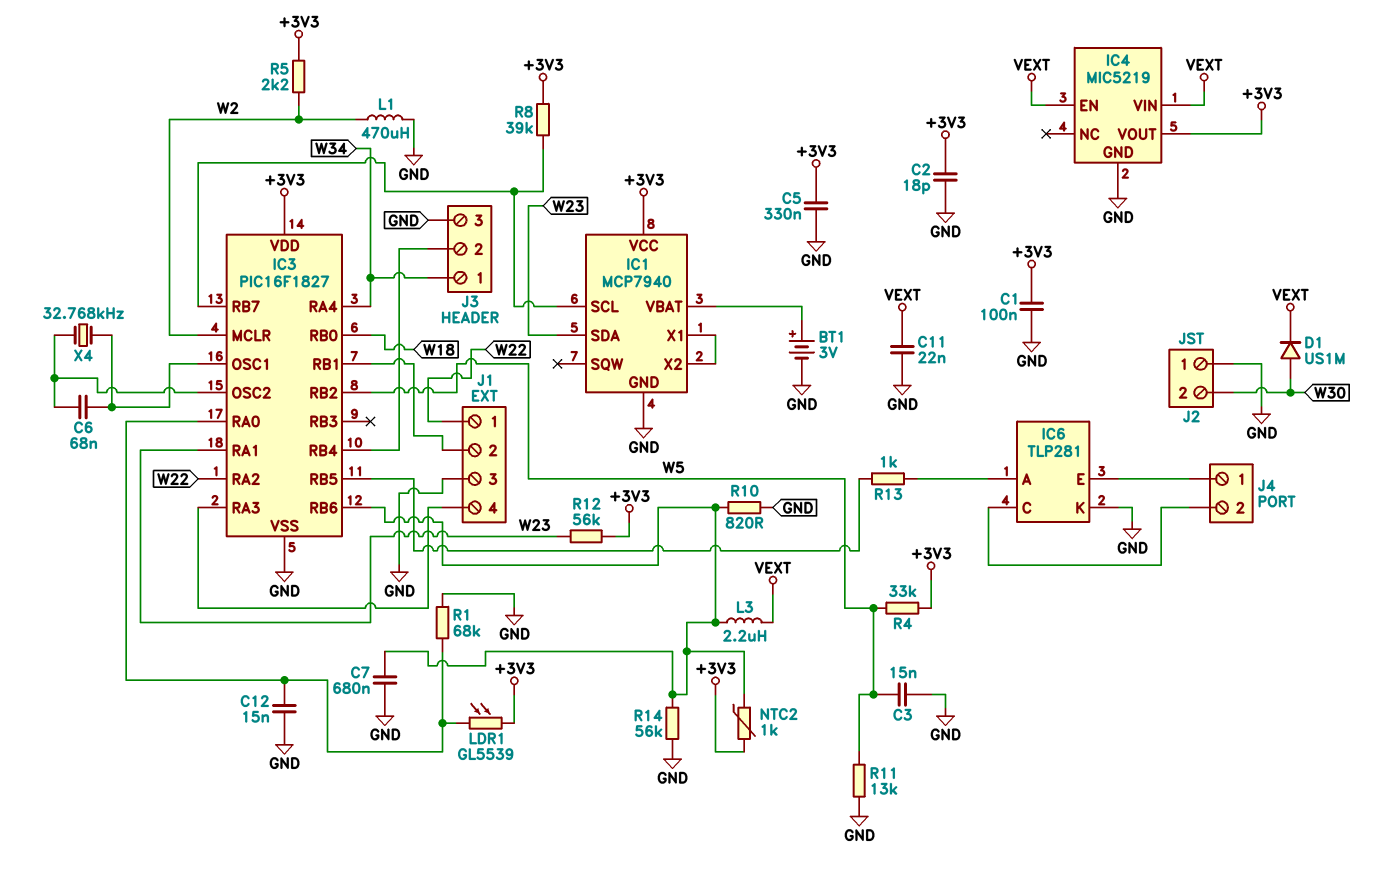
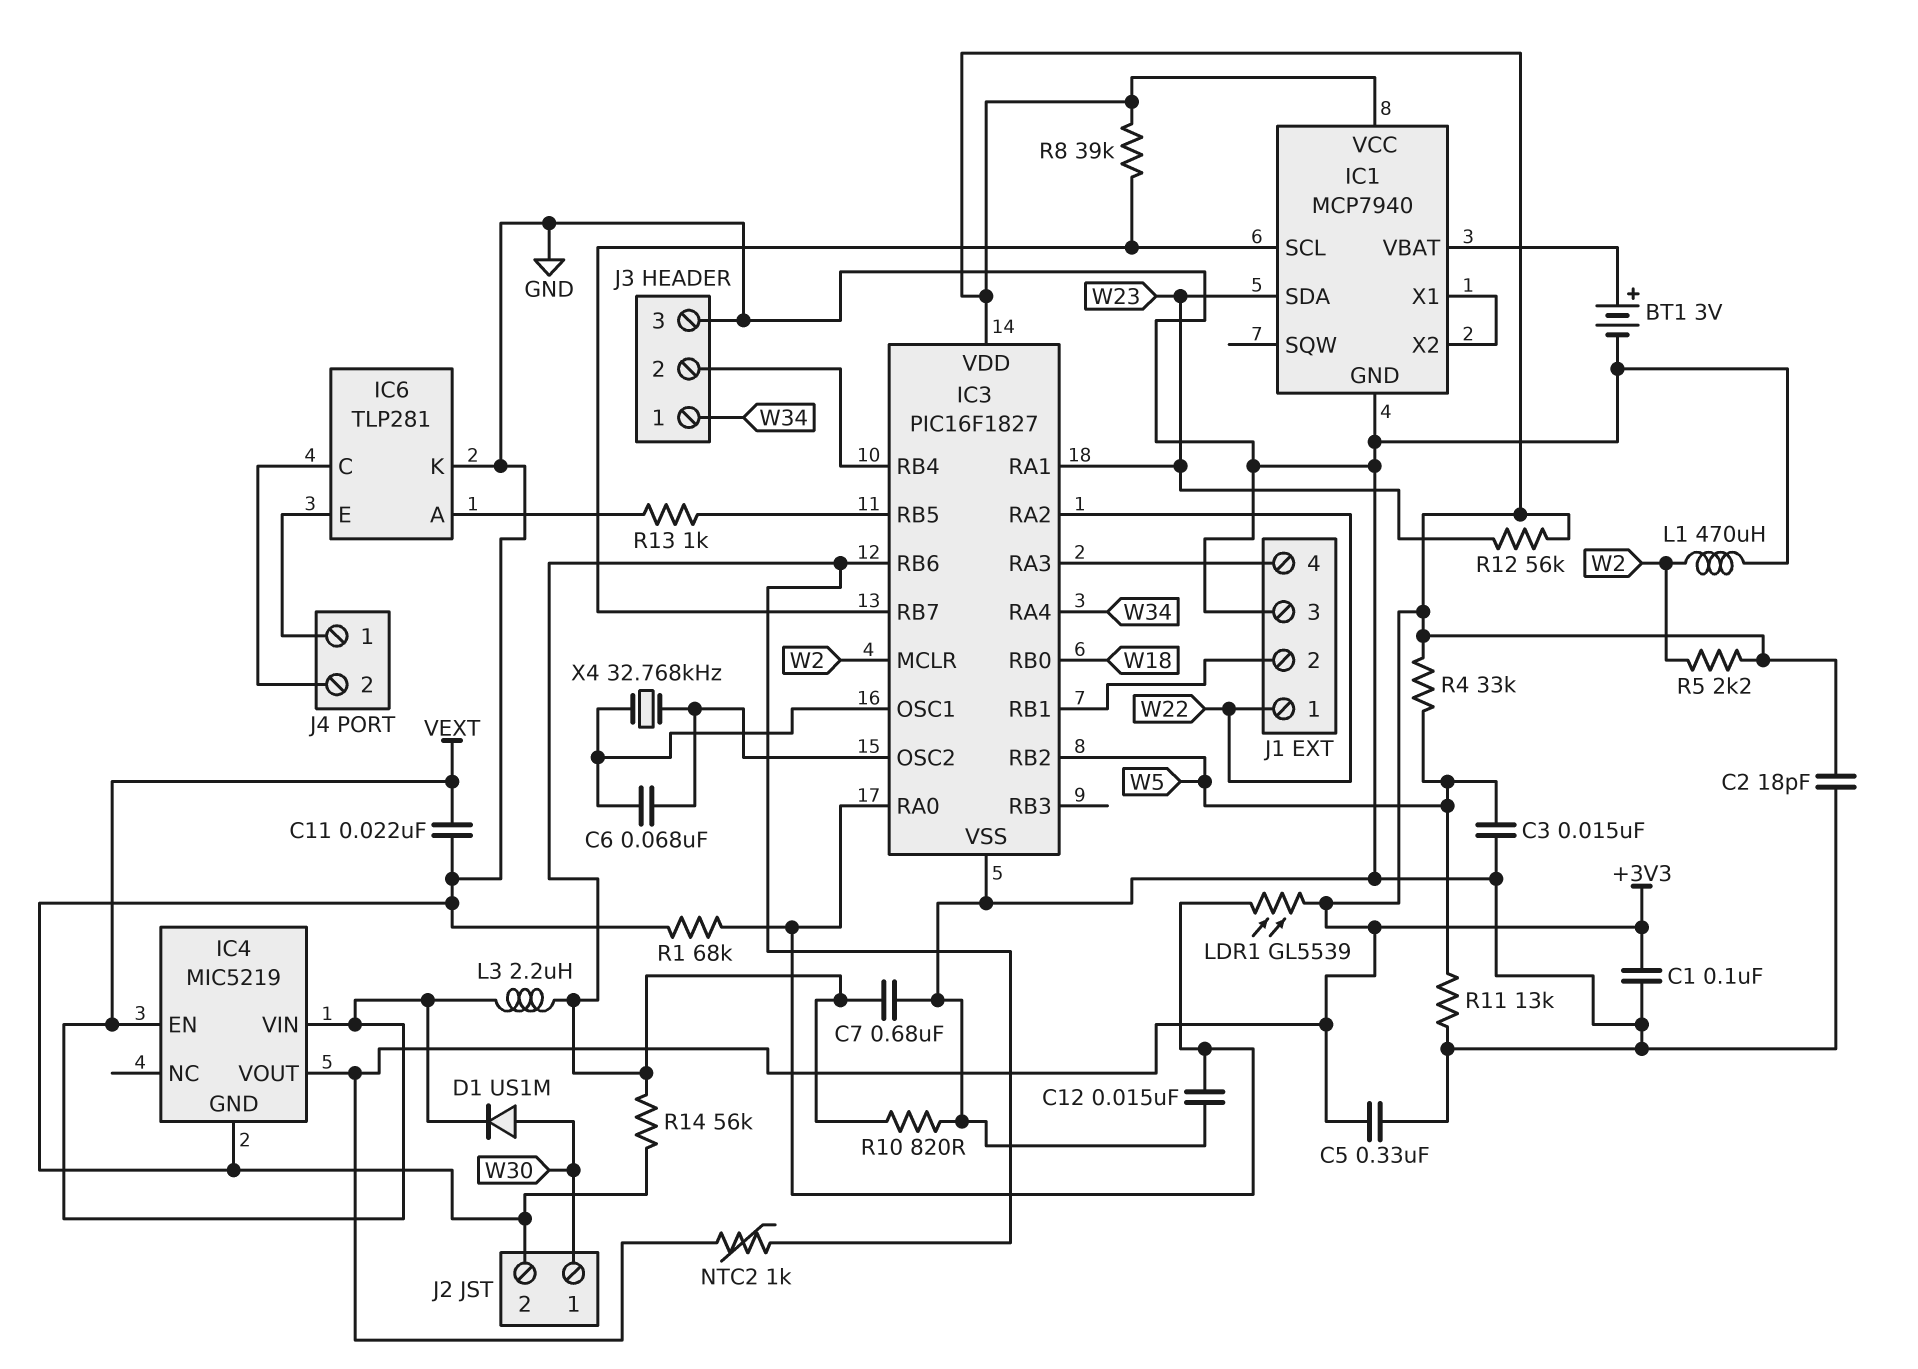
J2 pin 1: GND -> W30
J2 pin 2: W30 -> GND

